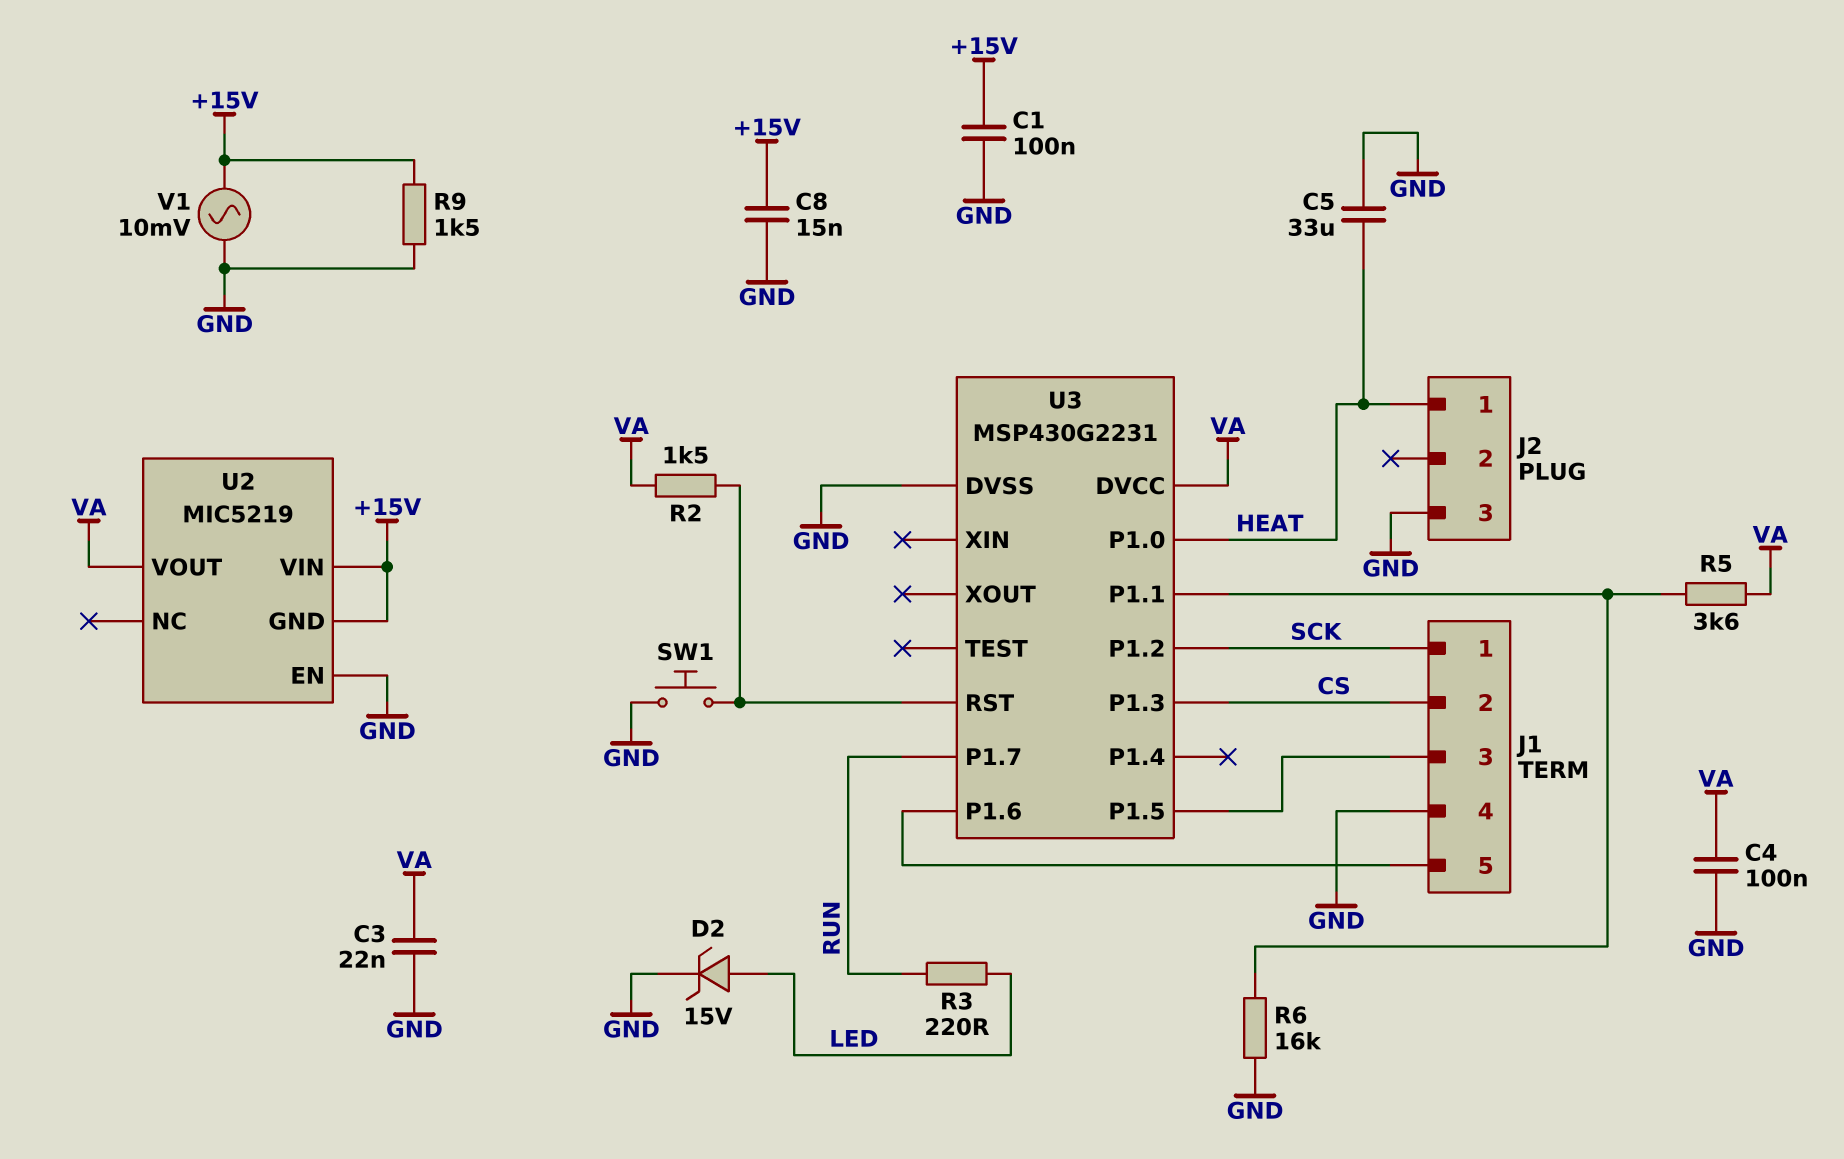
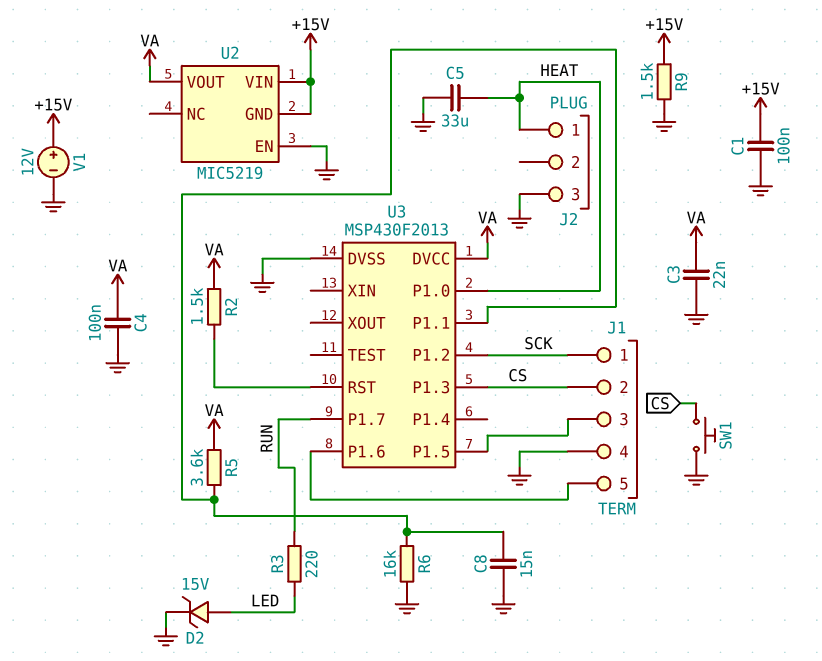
C8: 15nF (+15V, GND) -> 15nF (GND, U3/P1.1)
SW1: button (GND, U3/RST) -> button (CS, GND)
U3: MSP430G2231 -> MSP430F2013
V1: AC 10mV (+15V, GND) -> 12V (plus +15V, minus GND)

